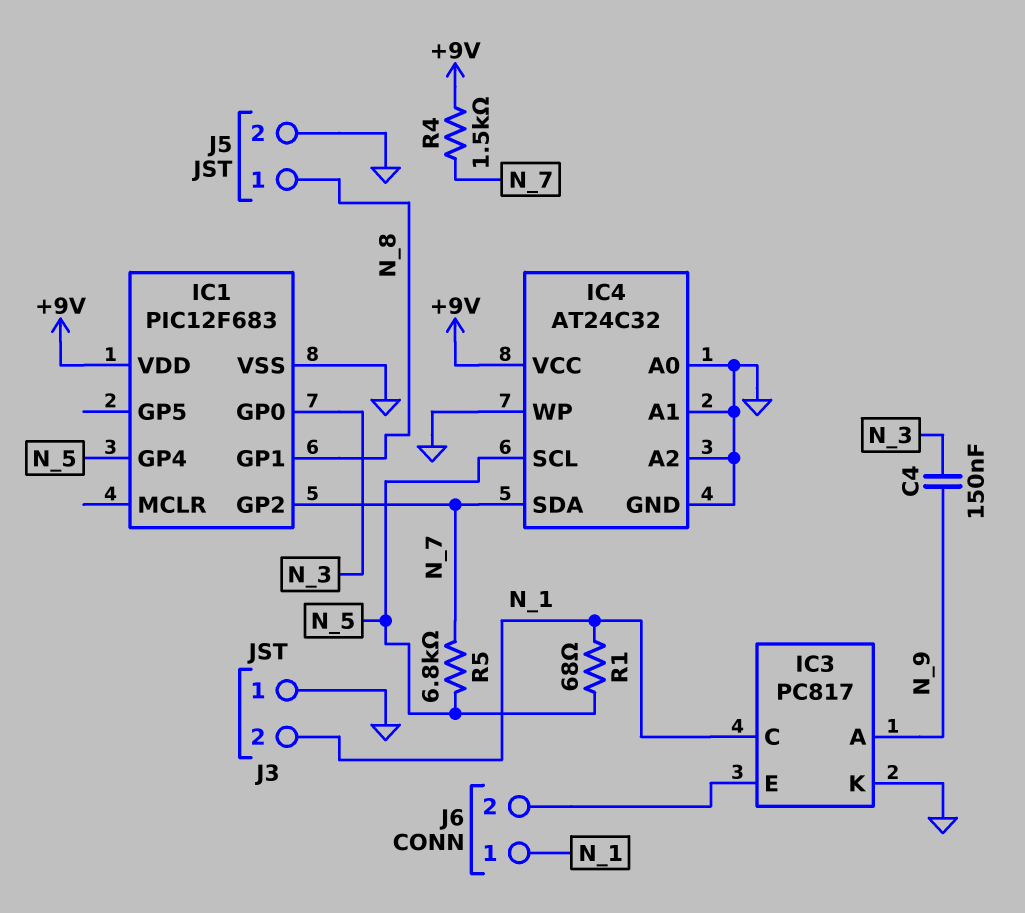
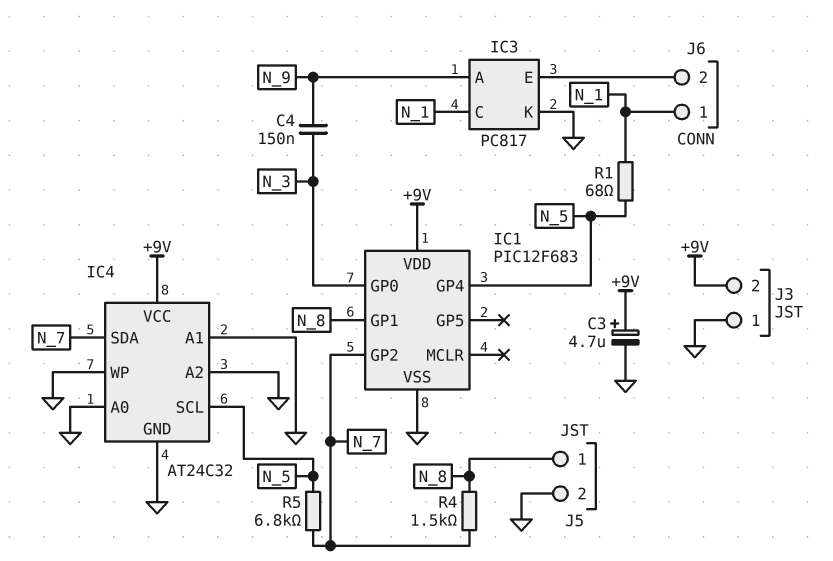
C3: none -> 4.7uF (plus +9V, minus GND)
J3 pin 2: N_1 -> +9V
R4: 1.5k (+9V, N_7) -> 1.5k (N_7, N_8)

